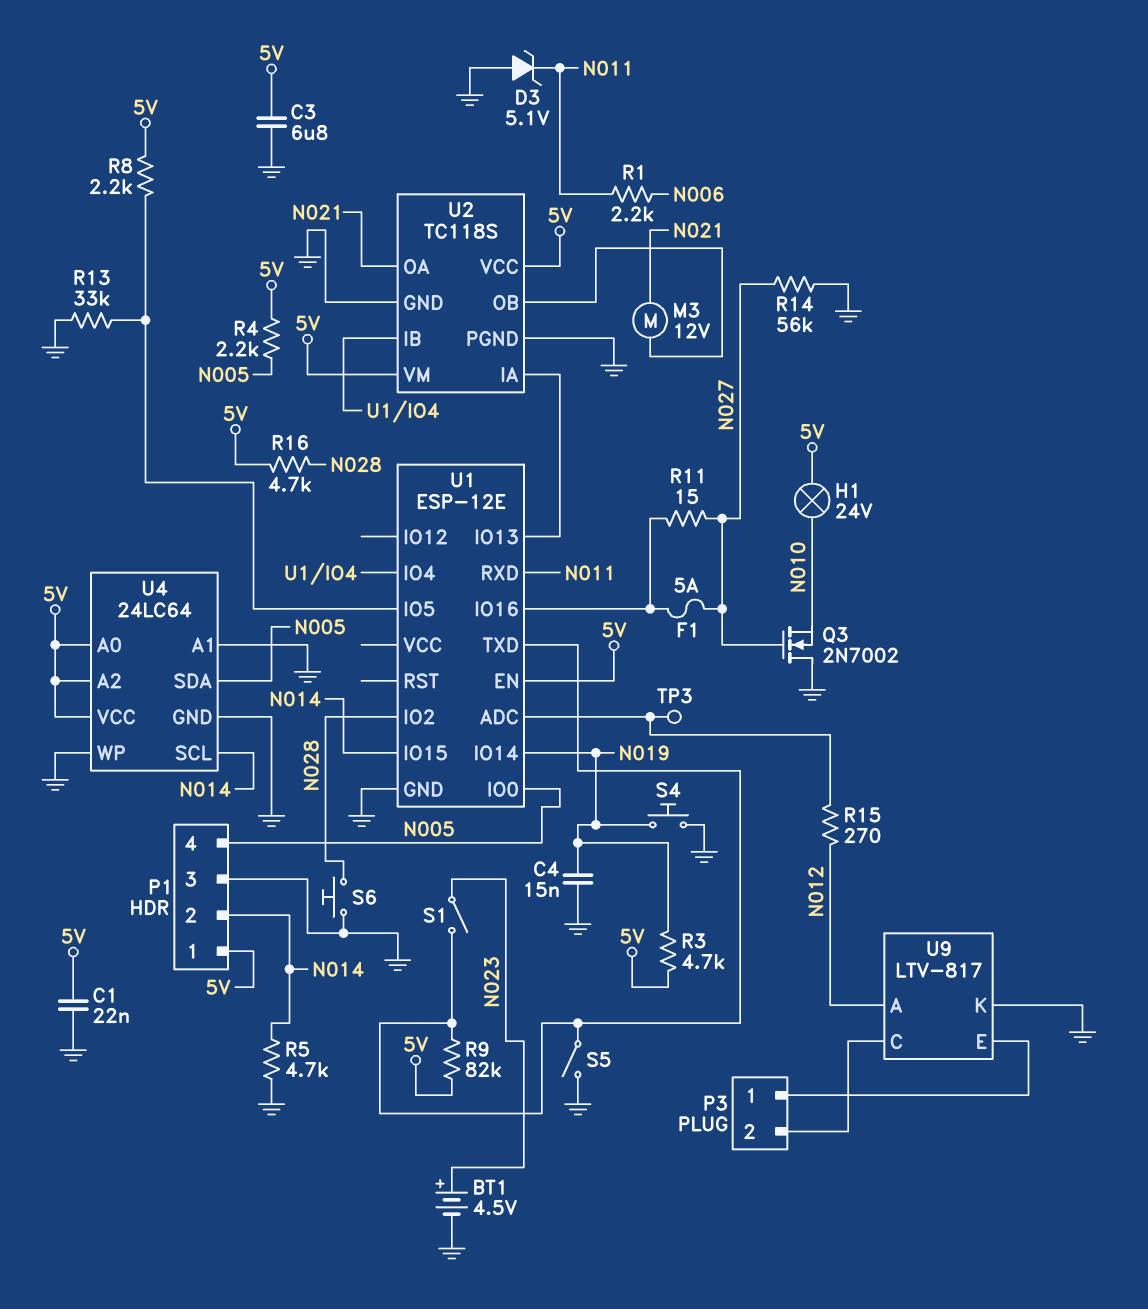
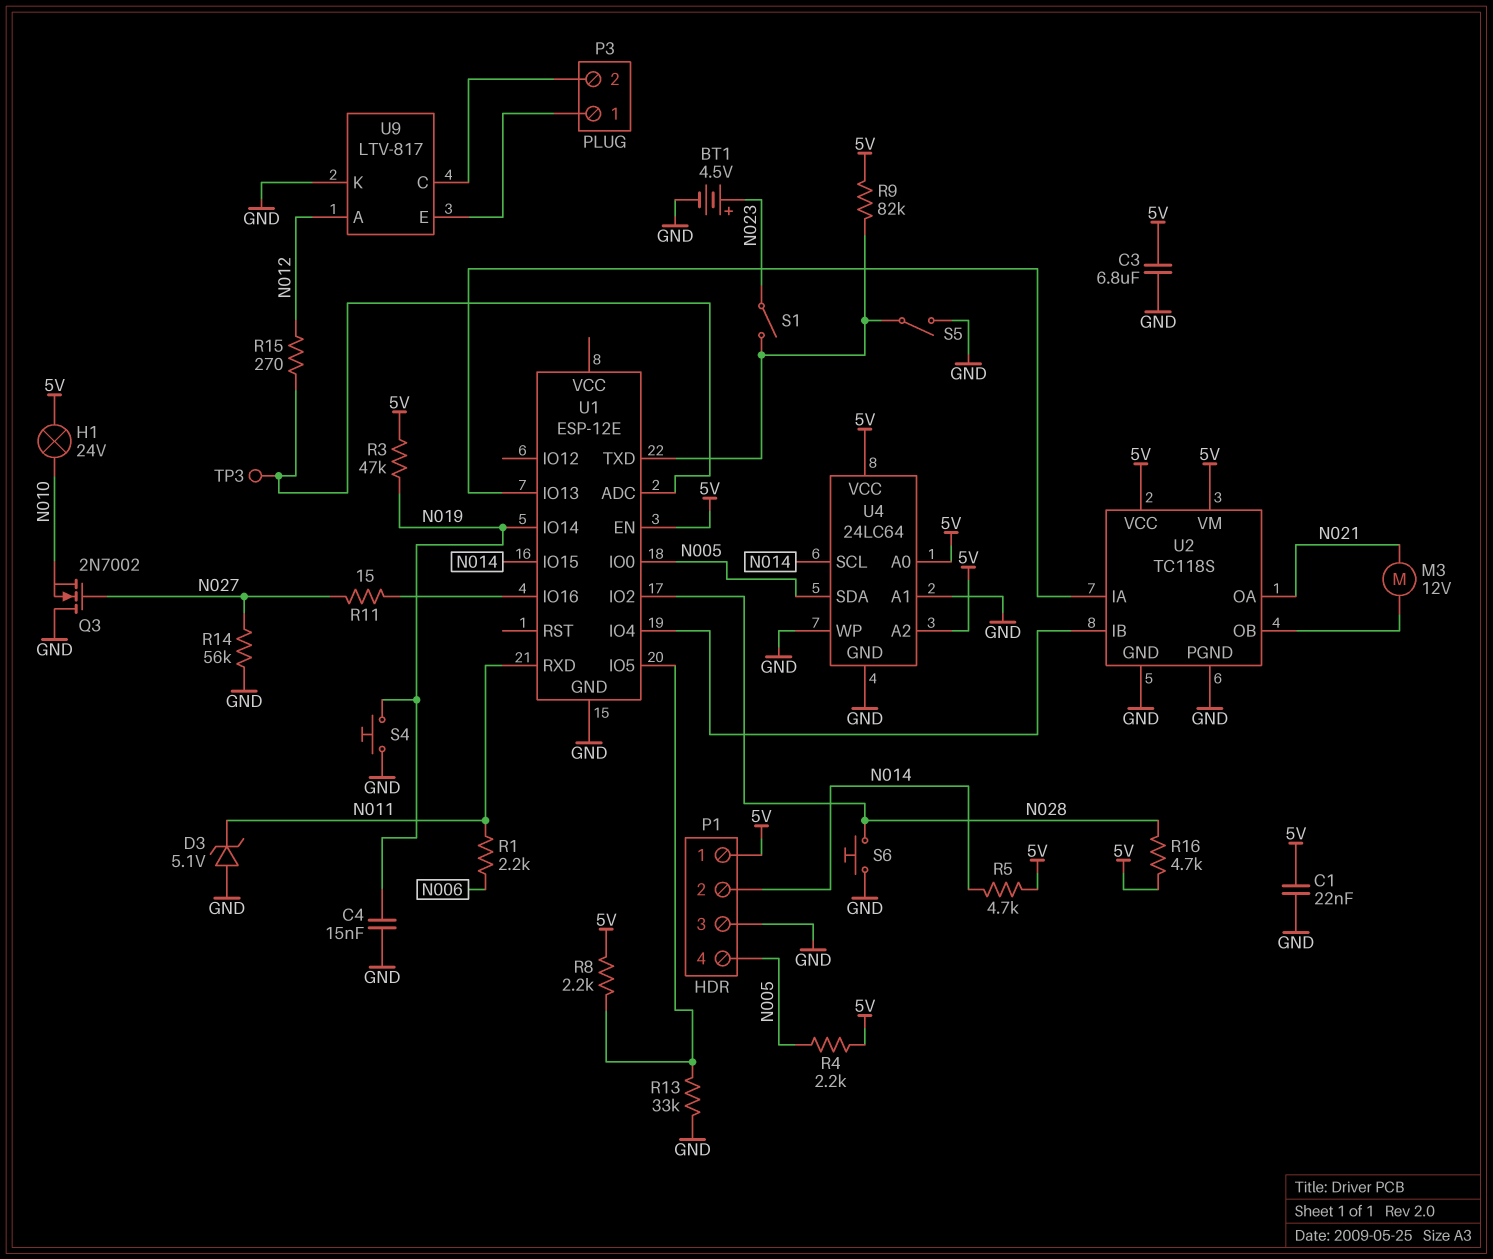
F1: 5A (N027, U1/IO16) -> none
R3: 4.7k (5V, N019) -> 47k (5V, N019)
R5: 4.7k (GND, N014) -> 4.7k (5V, N014)

